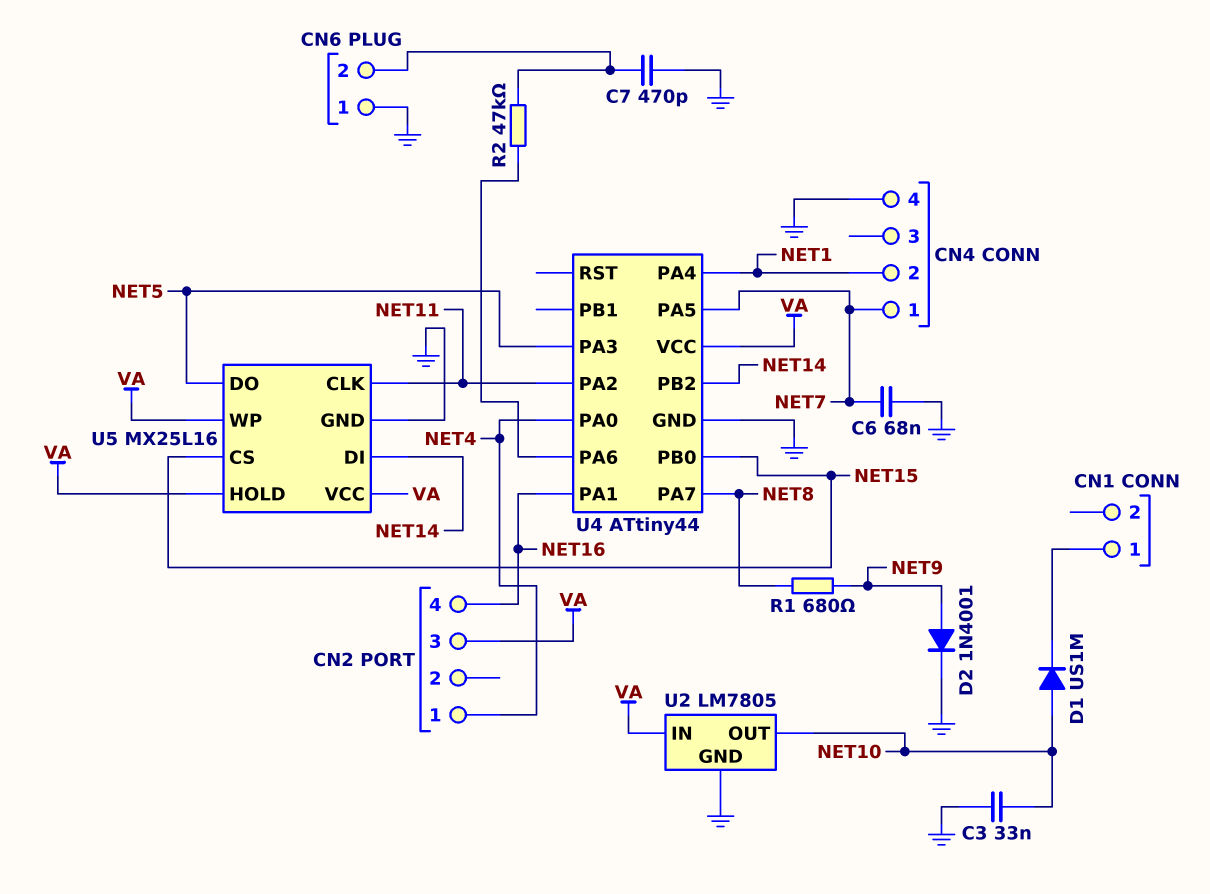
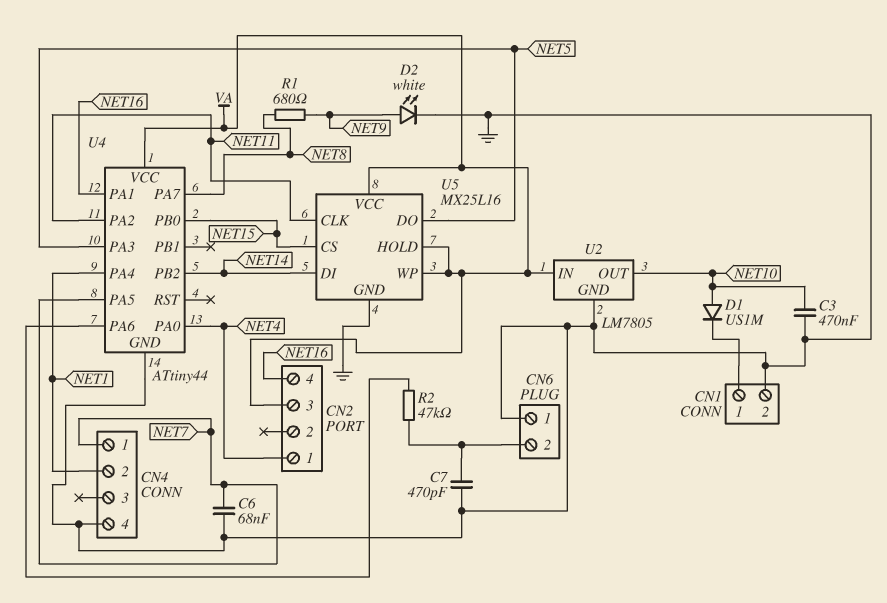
C3: 33nF (GND, NET10) -> 470nF (GND, NET10)
CN1 pin 2: none -> GND
D2: diode 1N4001 (A NET9, K GND) -> LED white (A NET9, K GND)

